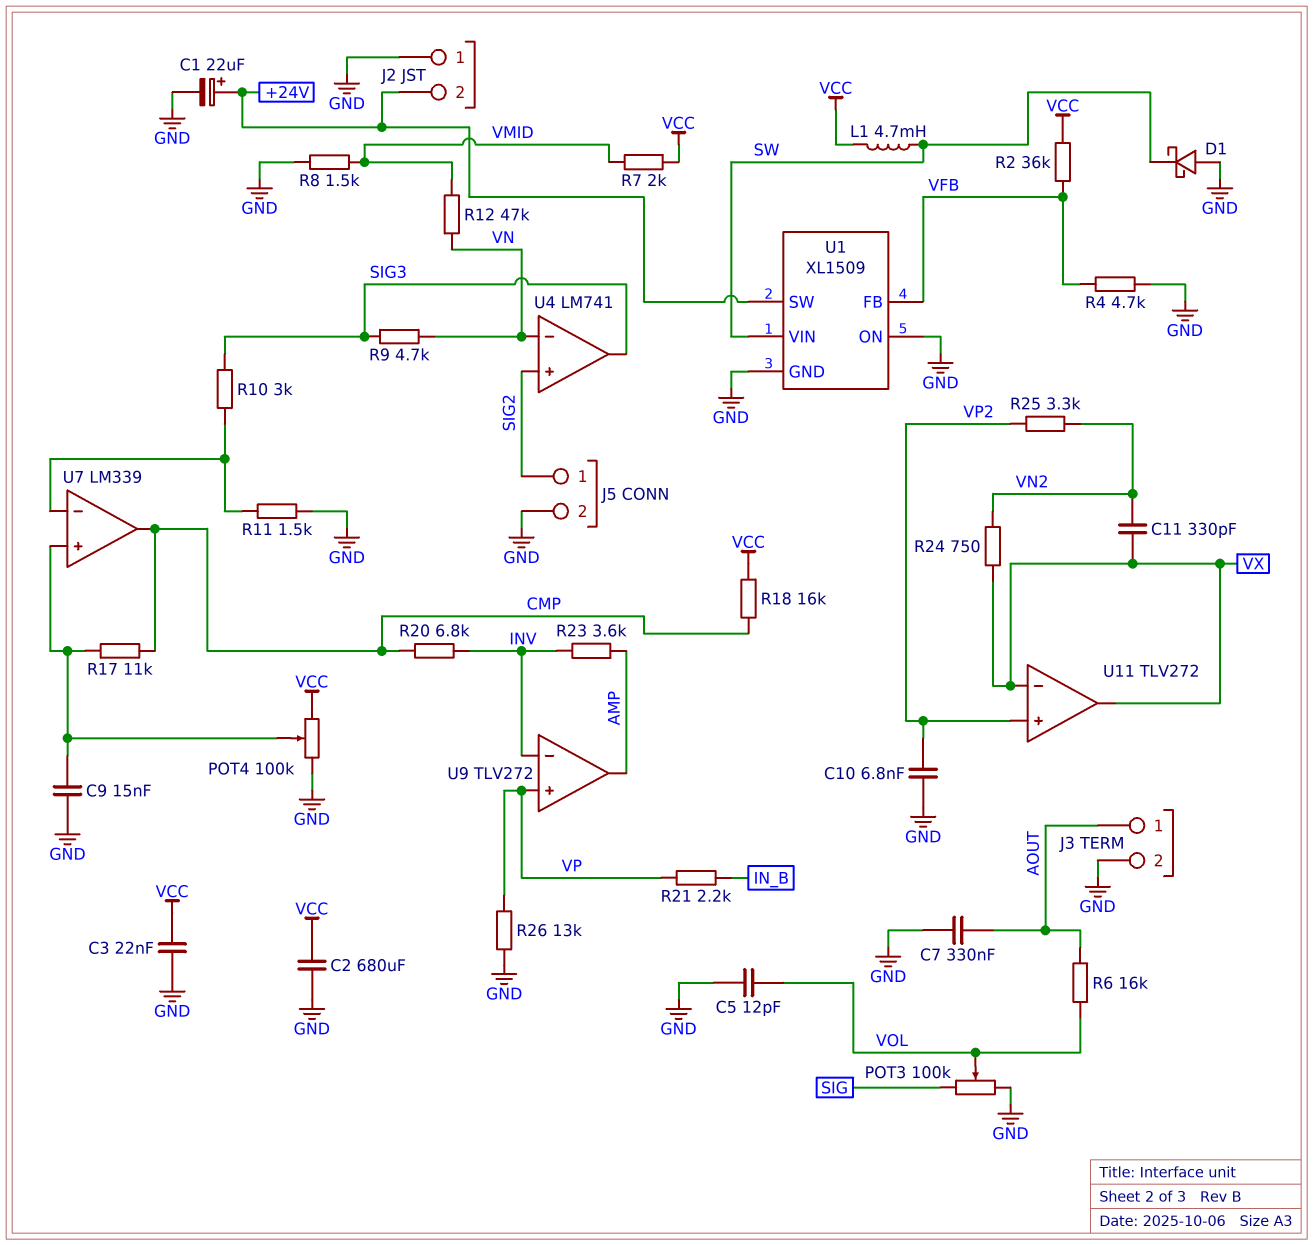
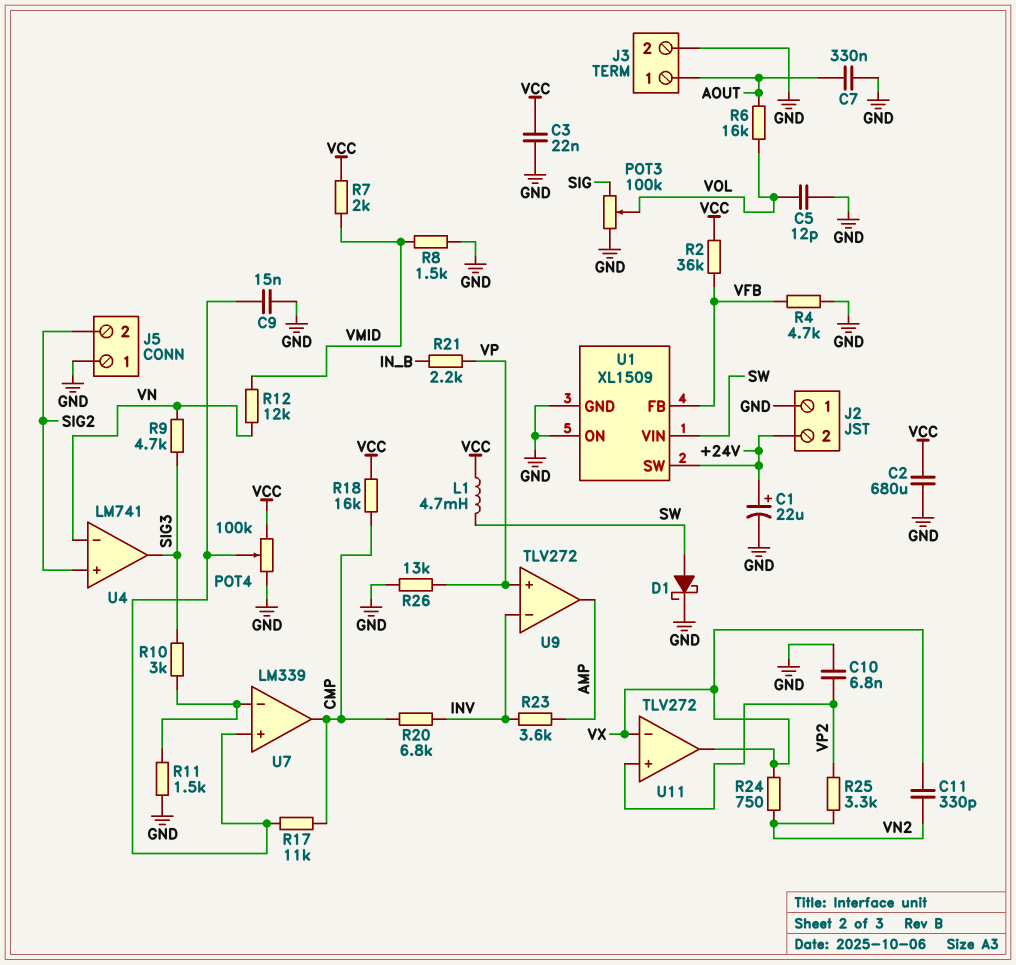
D1: schottky (A GND, K SW) -> schottky (A SW, K GND)
J5 pin 1: SIG2 -> GND
J5 pin 2: GND -> SIG2
R12: 47k (VMID, VN) -> 12k (VMID, VN)

